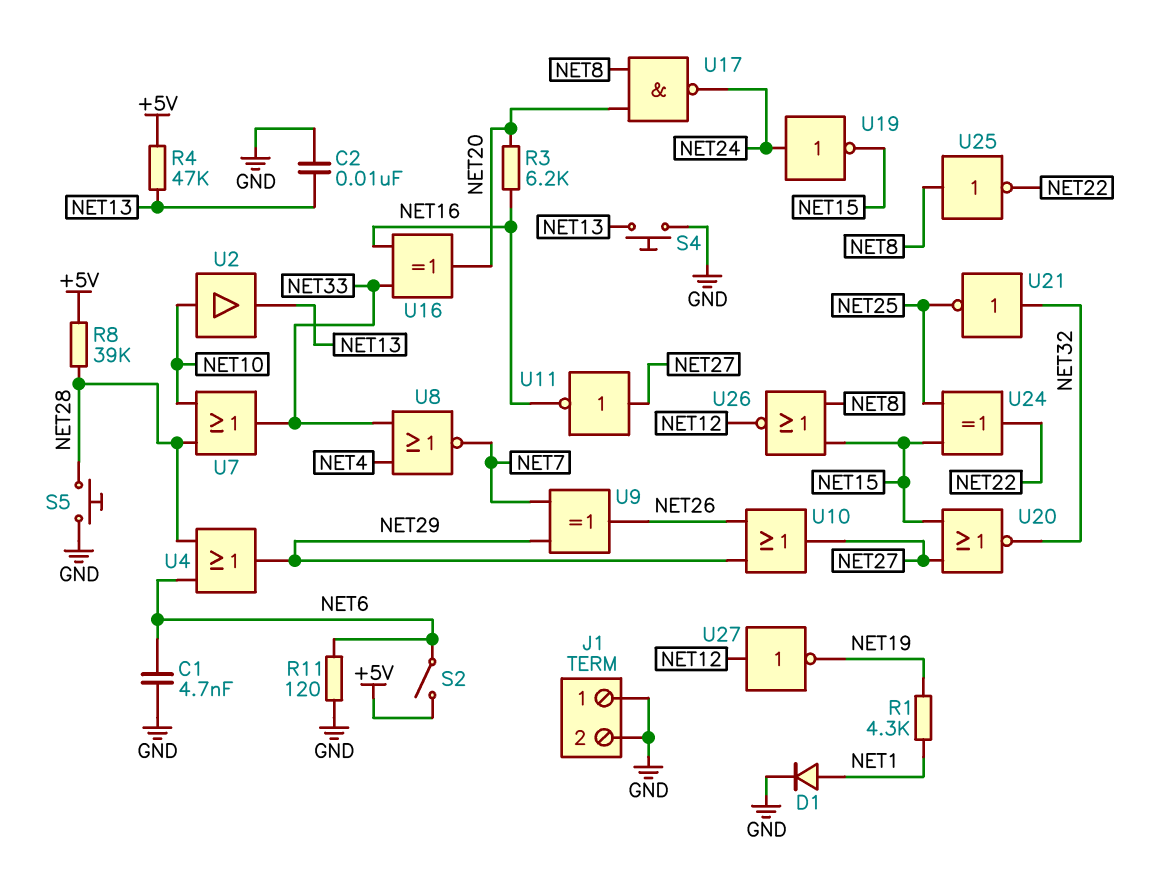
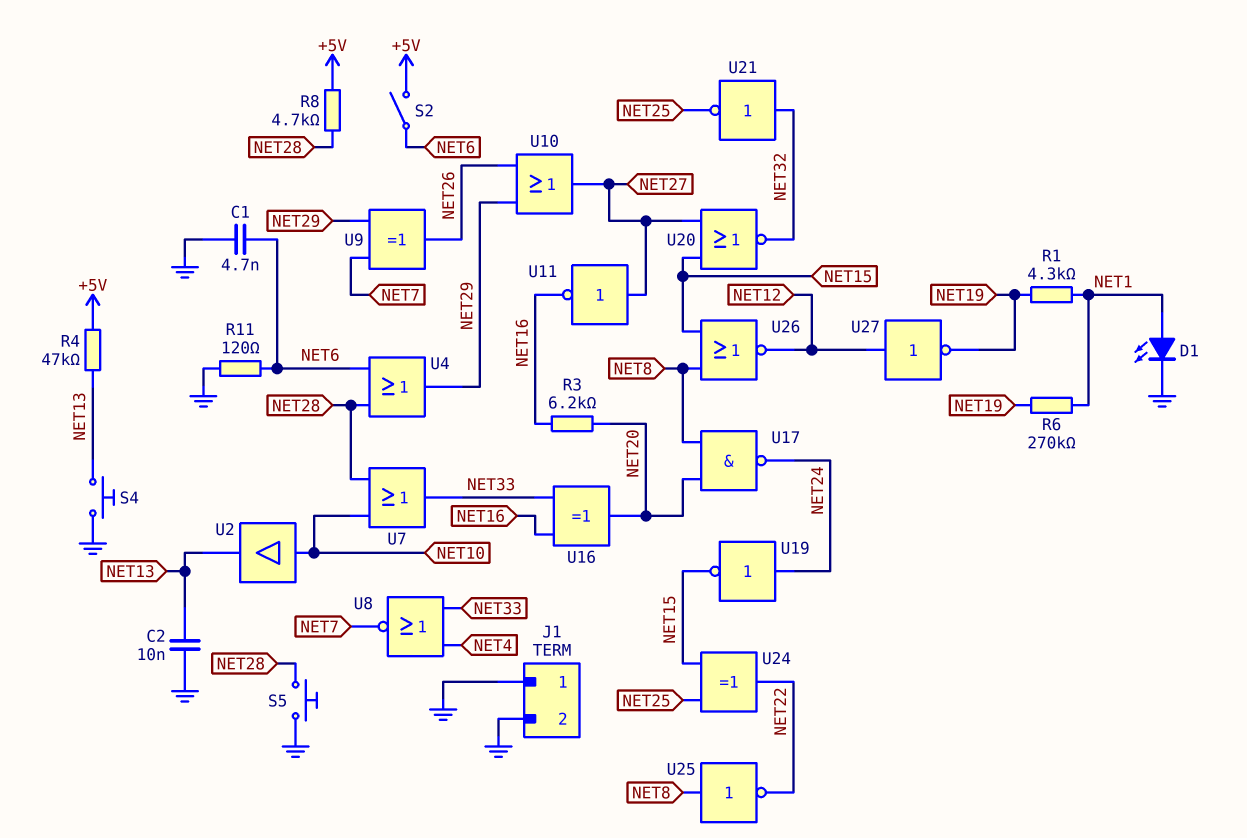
D1: diode (A NET1, K GND) -> LED (A NET1, K GND)
R6: none -> 270k (NET1, NET19)
R8: 39k (+5V, NET28) -> 4.7k (+5V, NET28)

